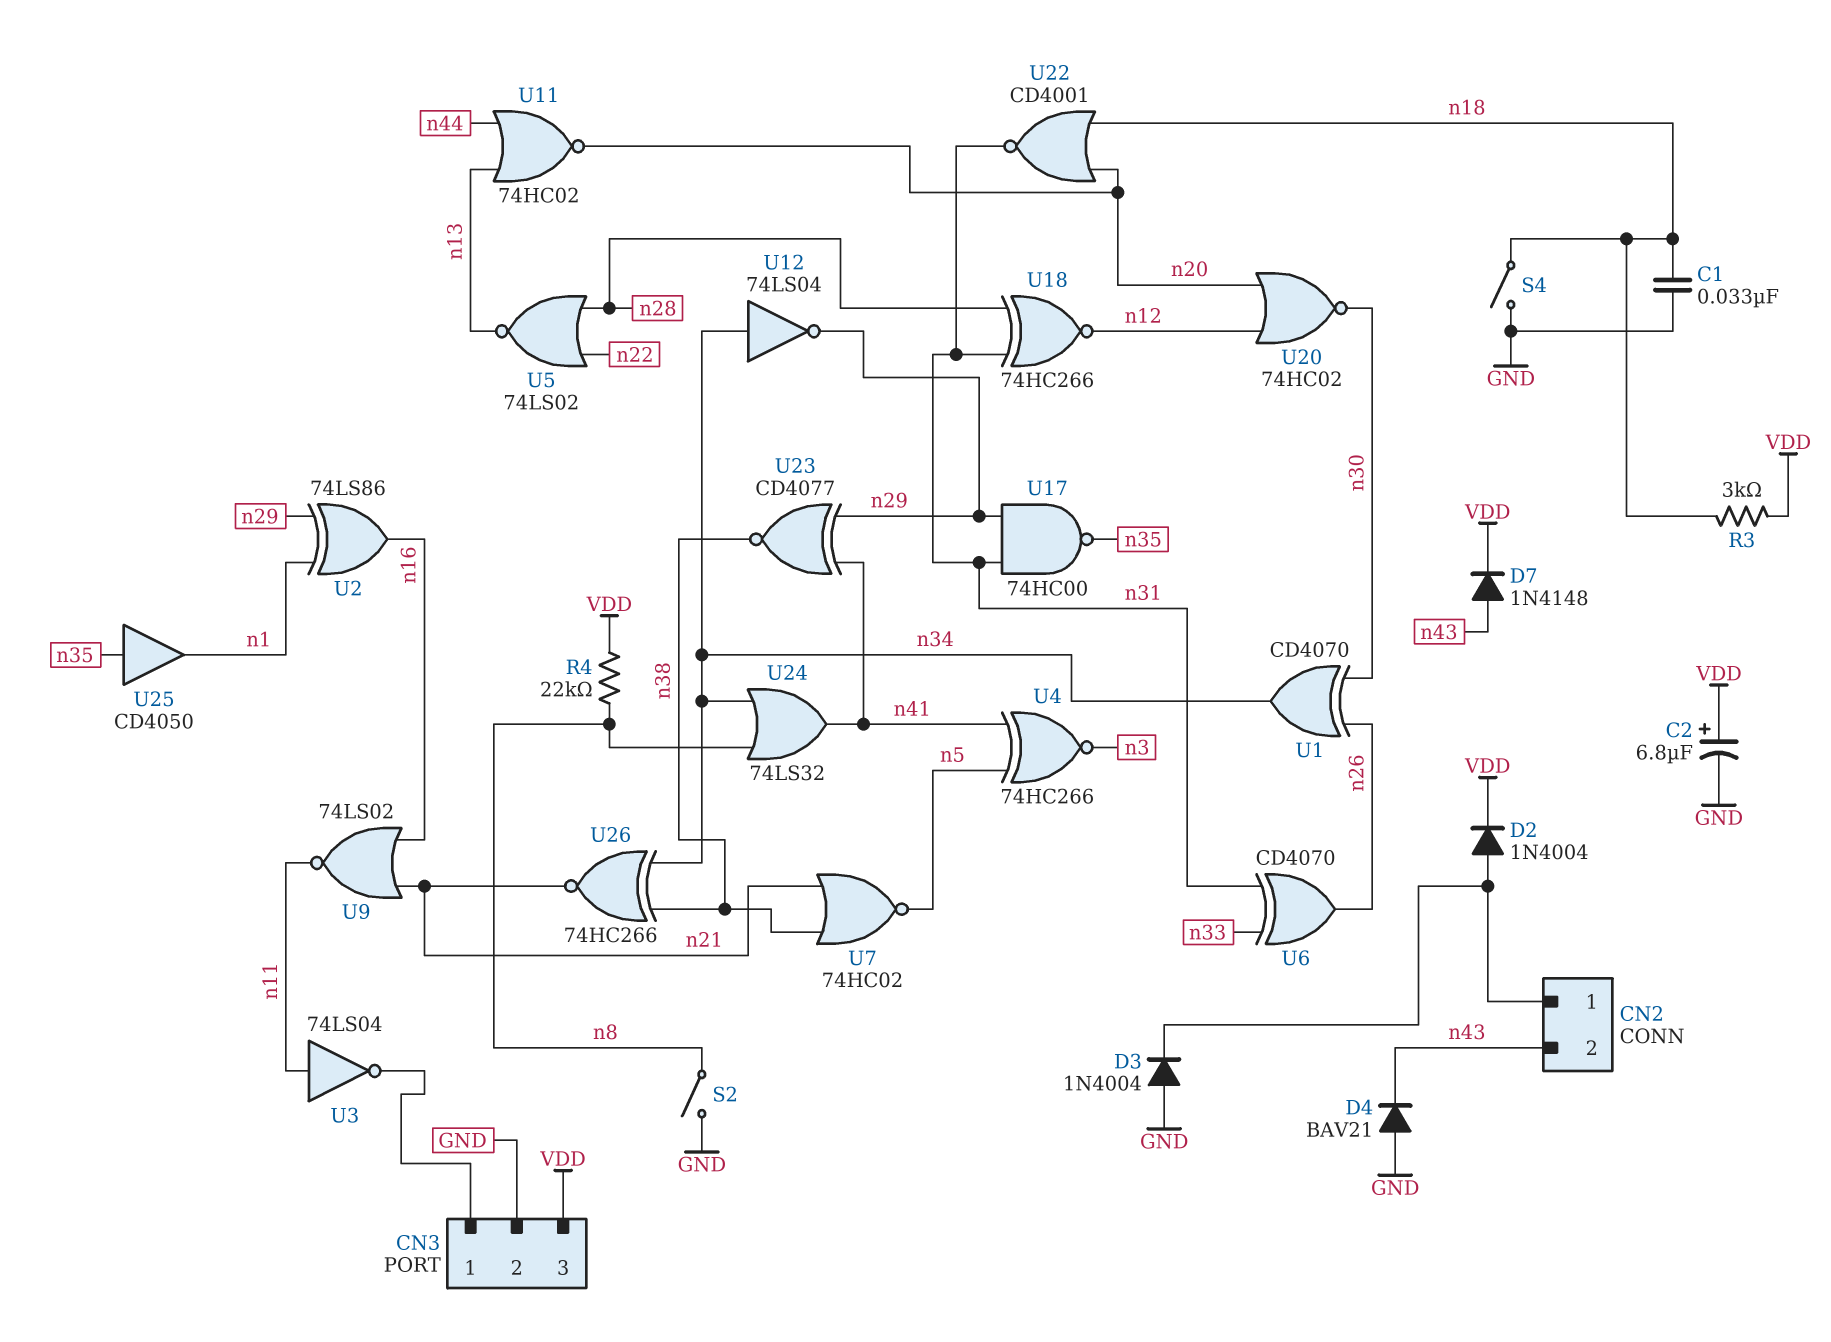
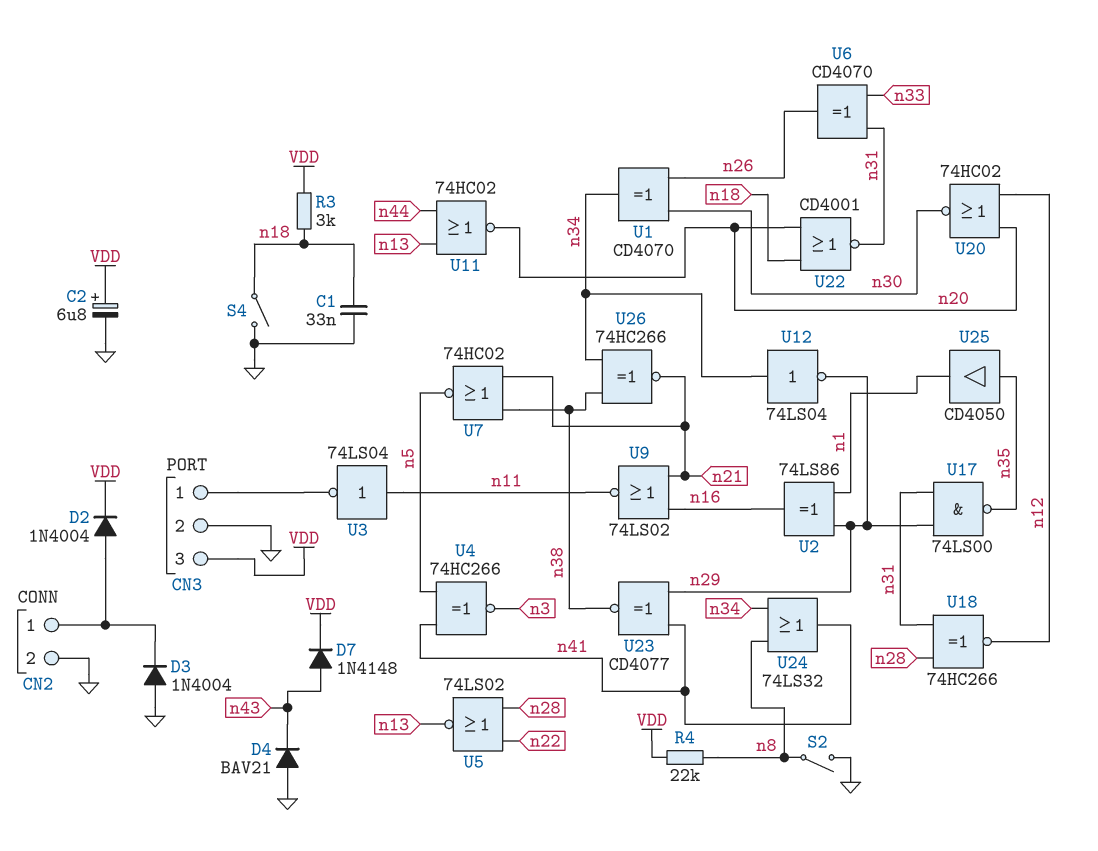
CN2 pin 2: n43 -> GND
U17: NAND 74HC00 (in n29, in n31, out n35) -> NAND 74LS00 (in n29, in n31, out n35)

